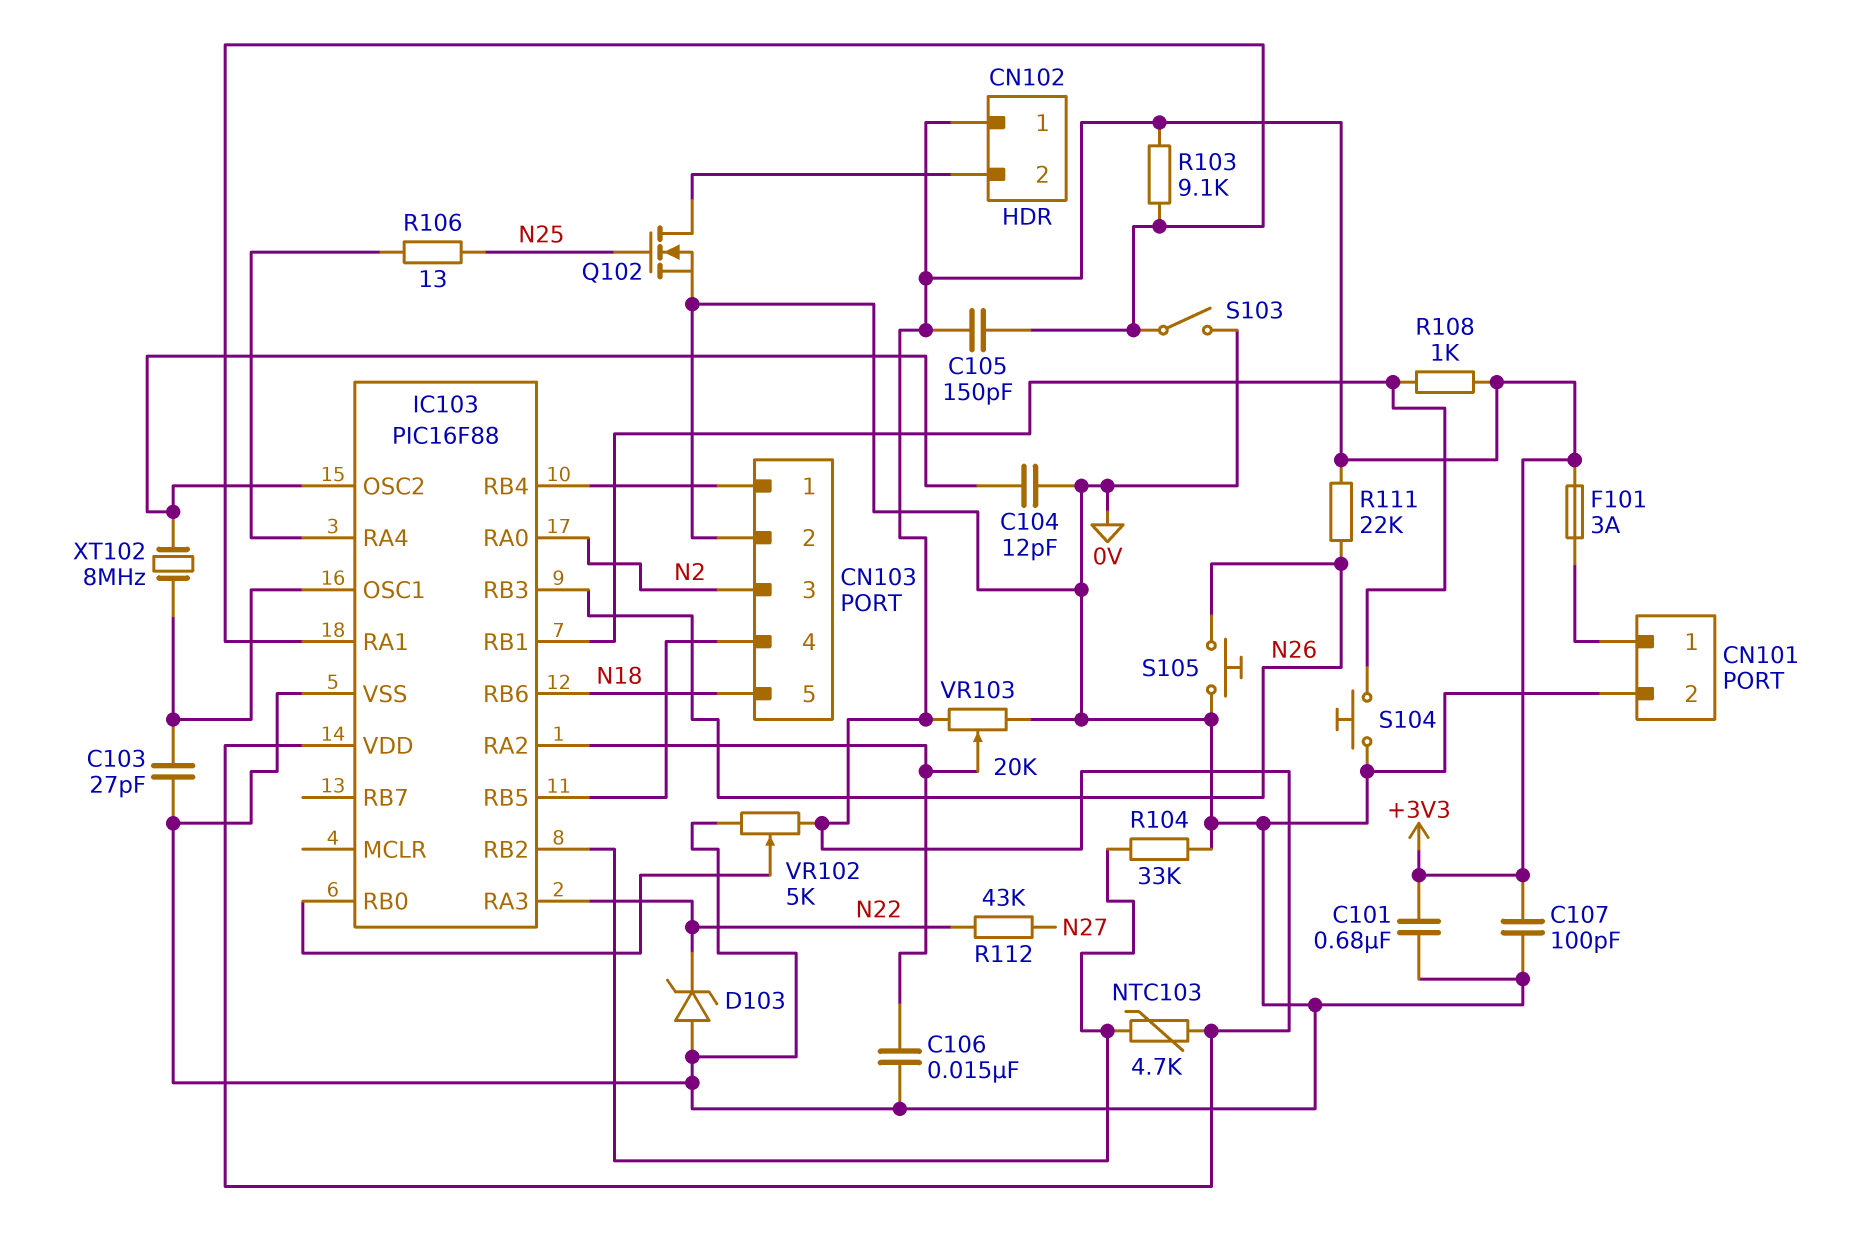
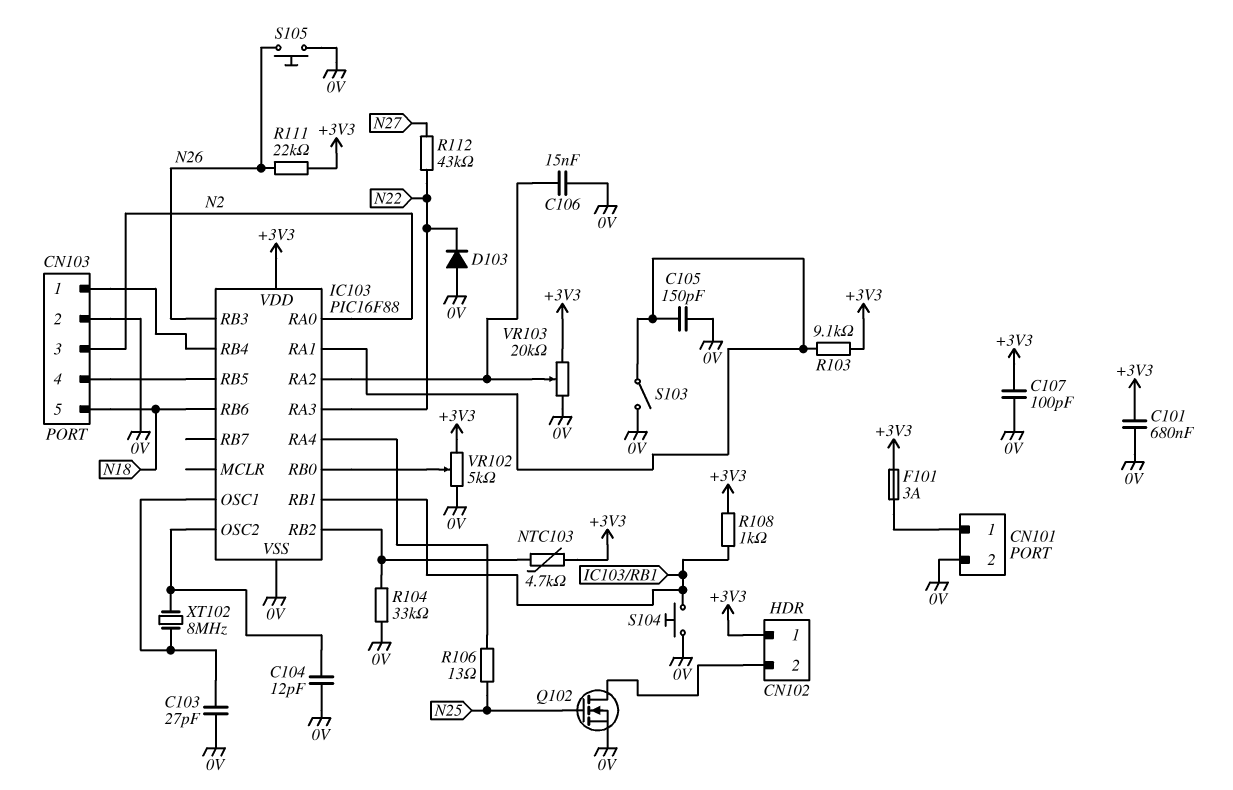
C105: 150pF (+3V3, IC103/RA1) -> 150pF (0V, IC103/RA1)
D103: zener (A 0V, K N22) -> diode (A 0V, K N22)

